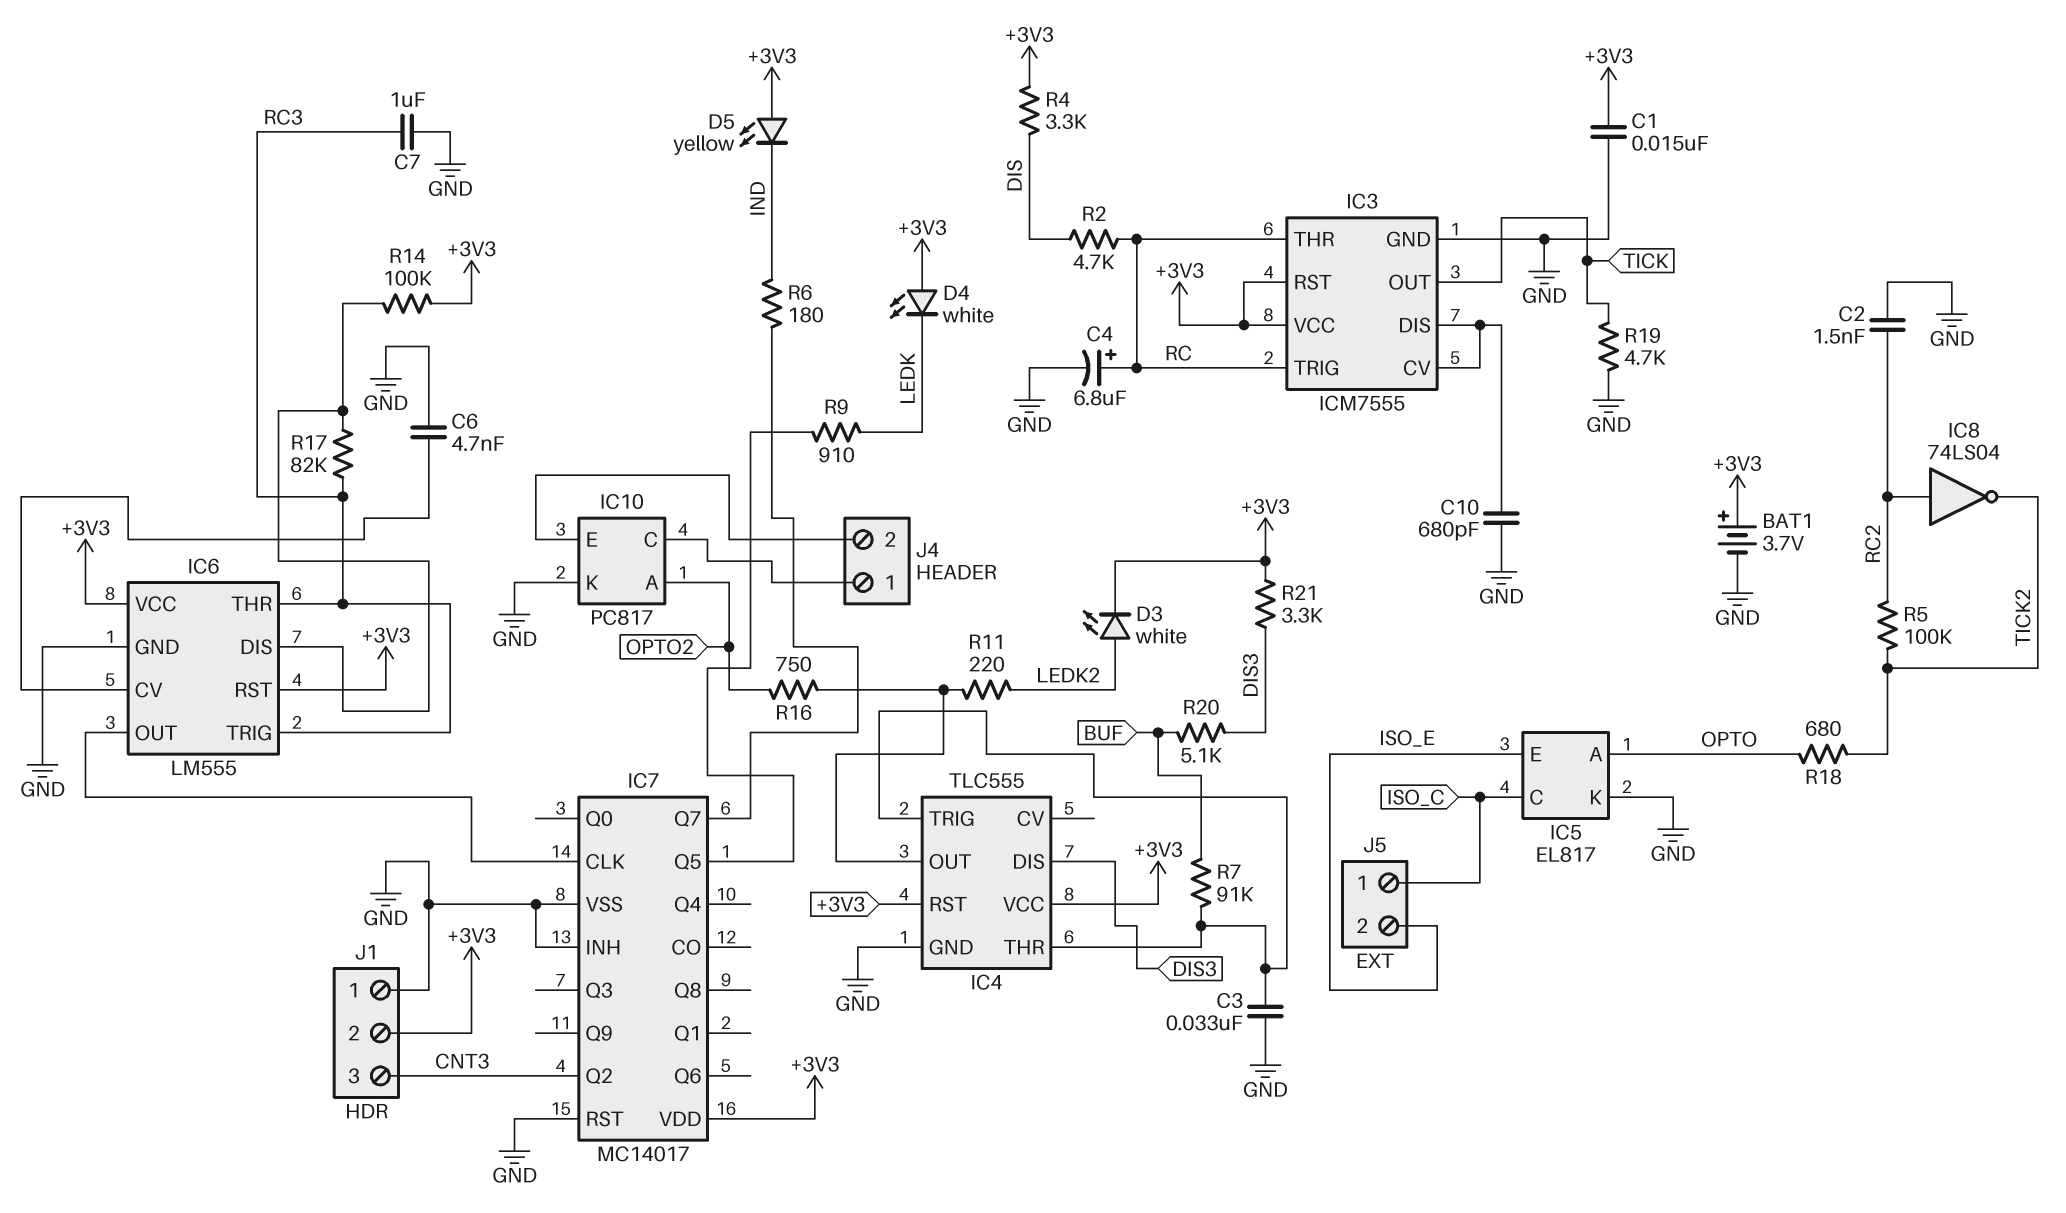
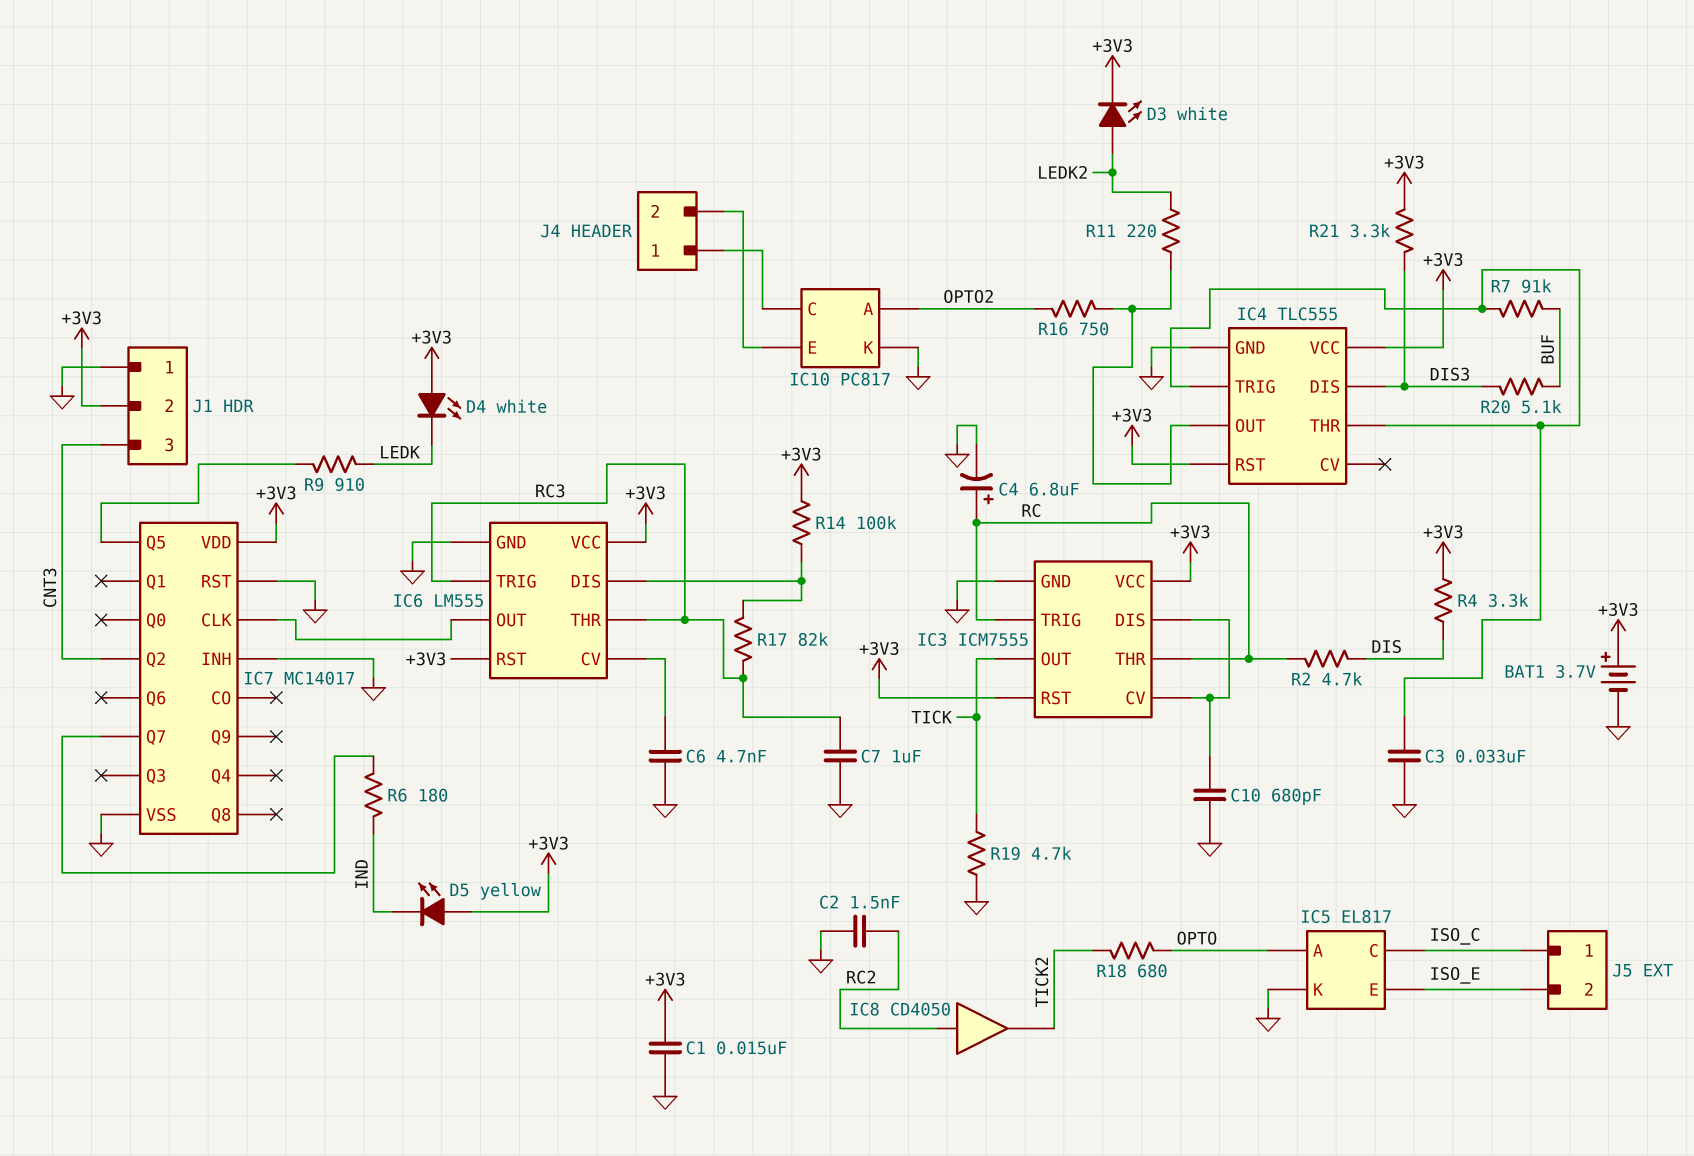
IC8: NOT 74LS04 (in RC2, out TICK2) -> buffer CD4050 (in RC2, out TICK2)
R5: 100k (RC2, TICK2) -> none

